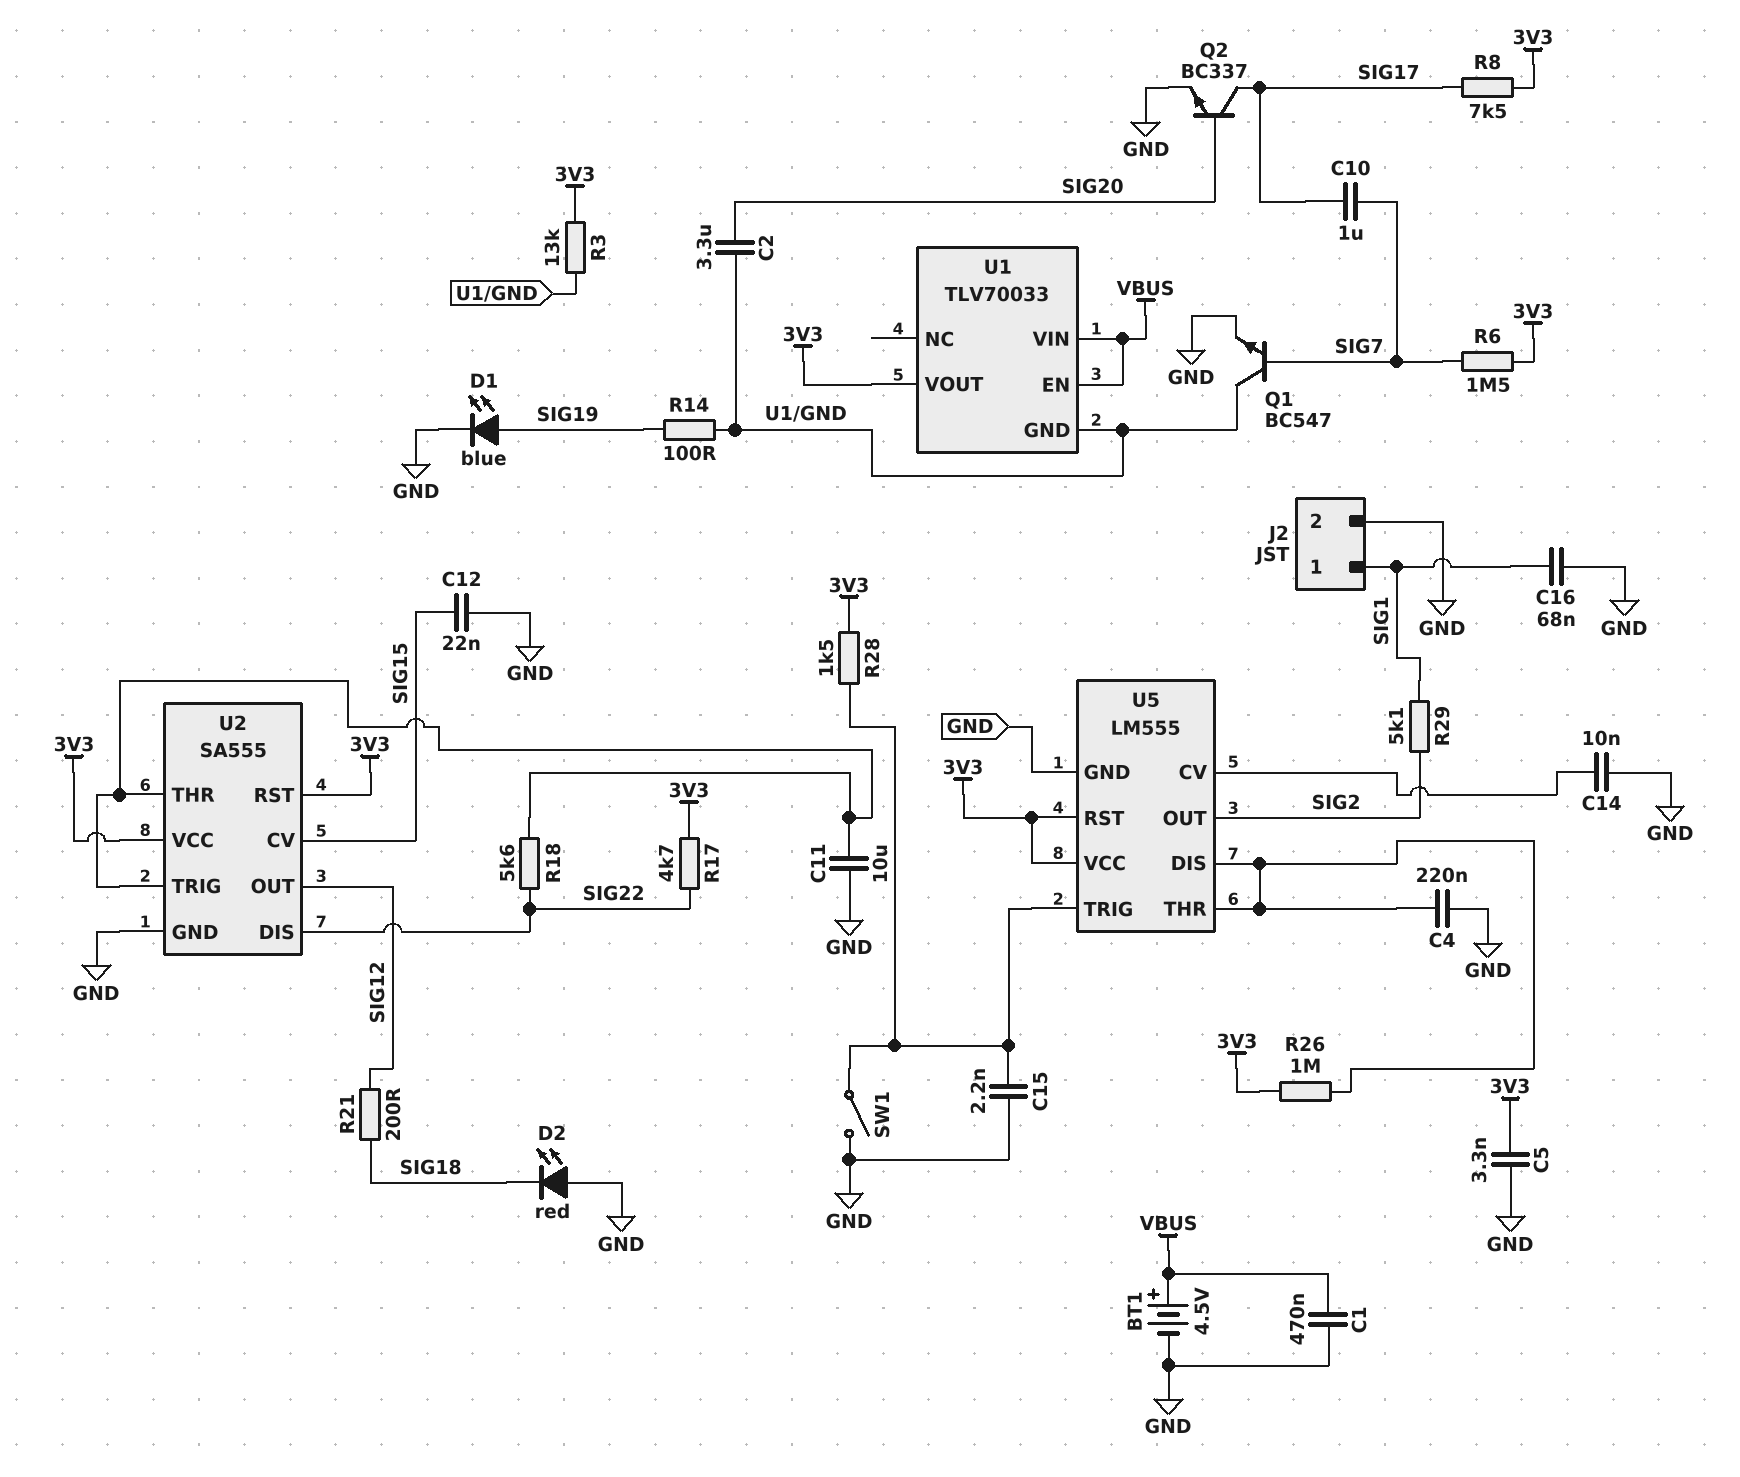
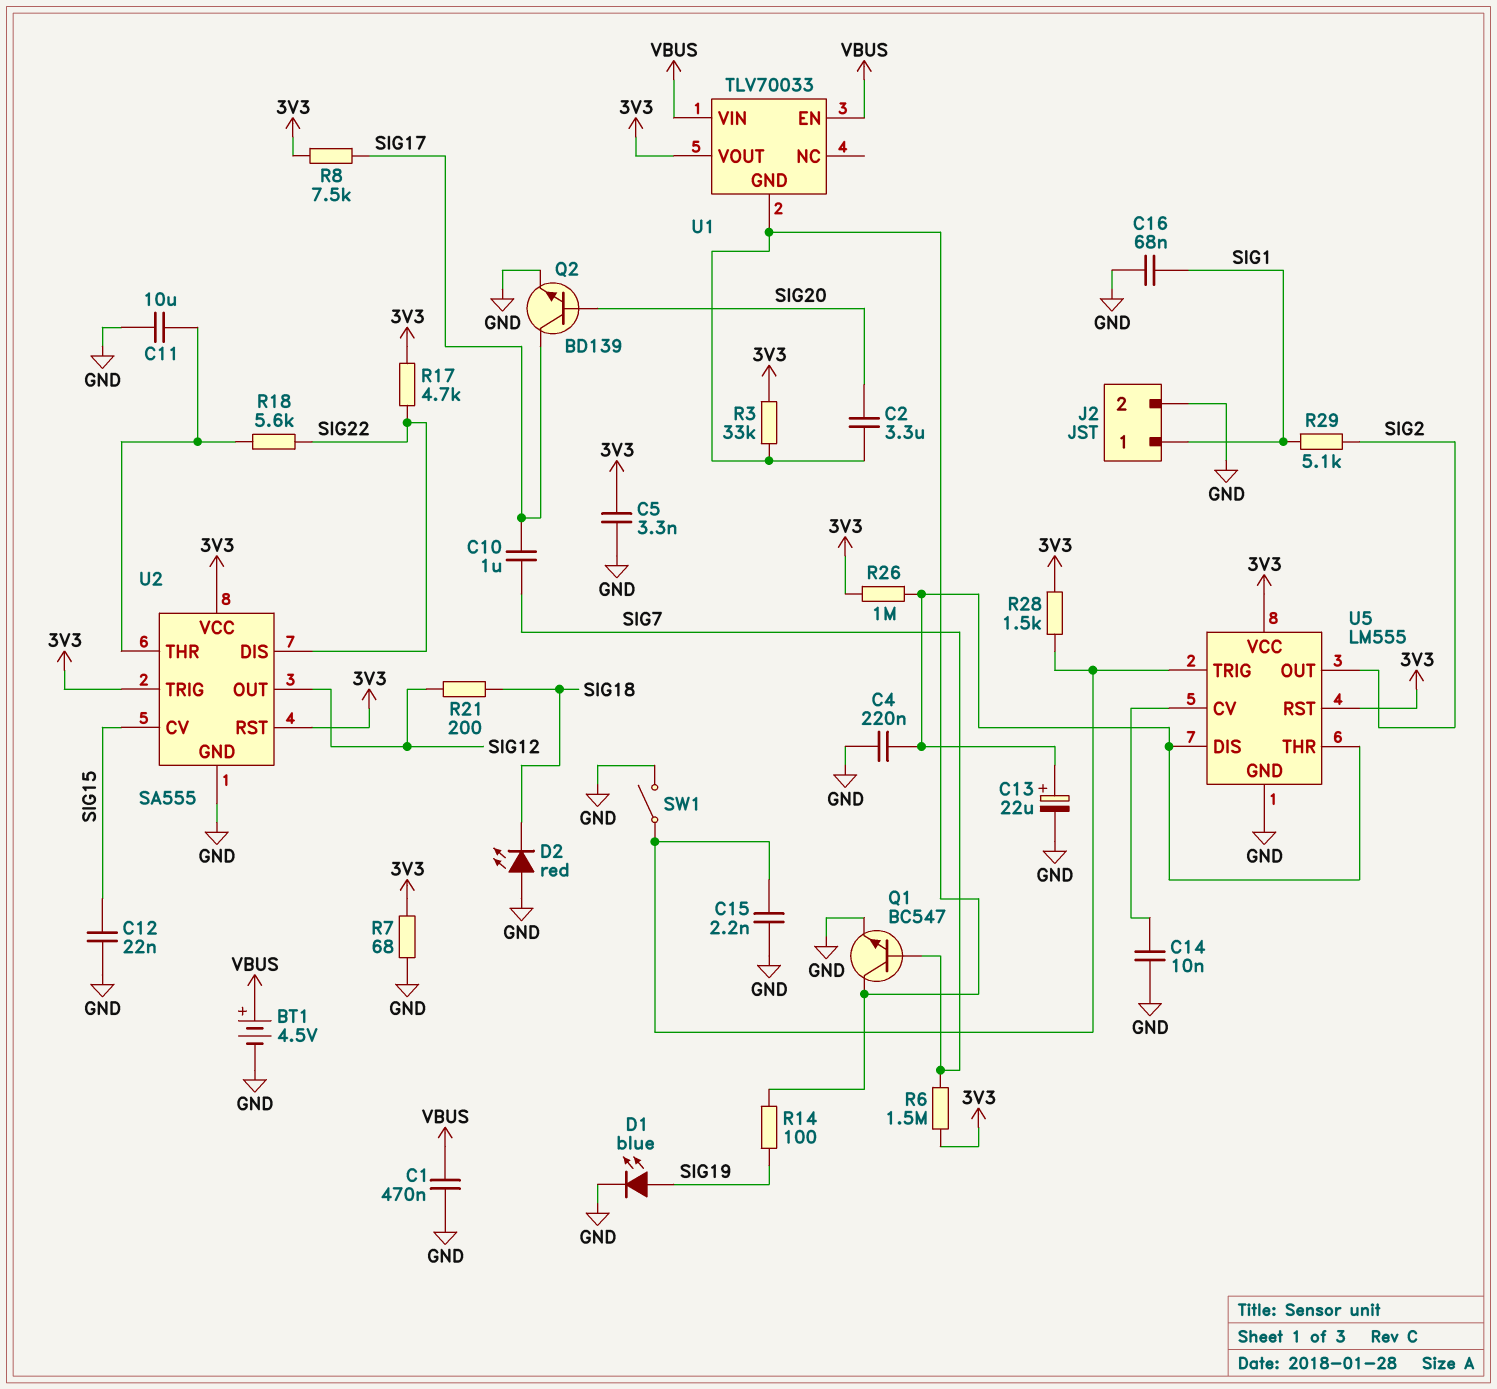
C13: none -> 22uF (plus U5/DIS, minus GND)
Q2: NPN BC337 (B SIG20, C SIG17, E GND) -> NPN BD139 (B SIG20, C SIG17, E GND)
R3: 13k (3V3, U1/GND) -> 33k (3V3, U1/GND)
R7: none -> 68 (3V3, GND)
U2 pin TRIG: U2/THR -> 3V3

